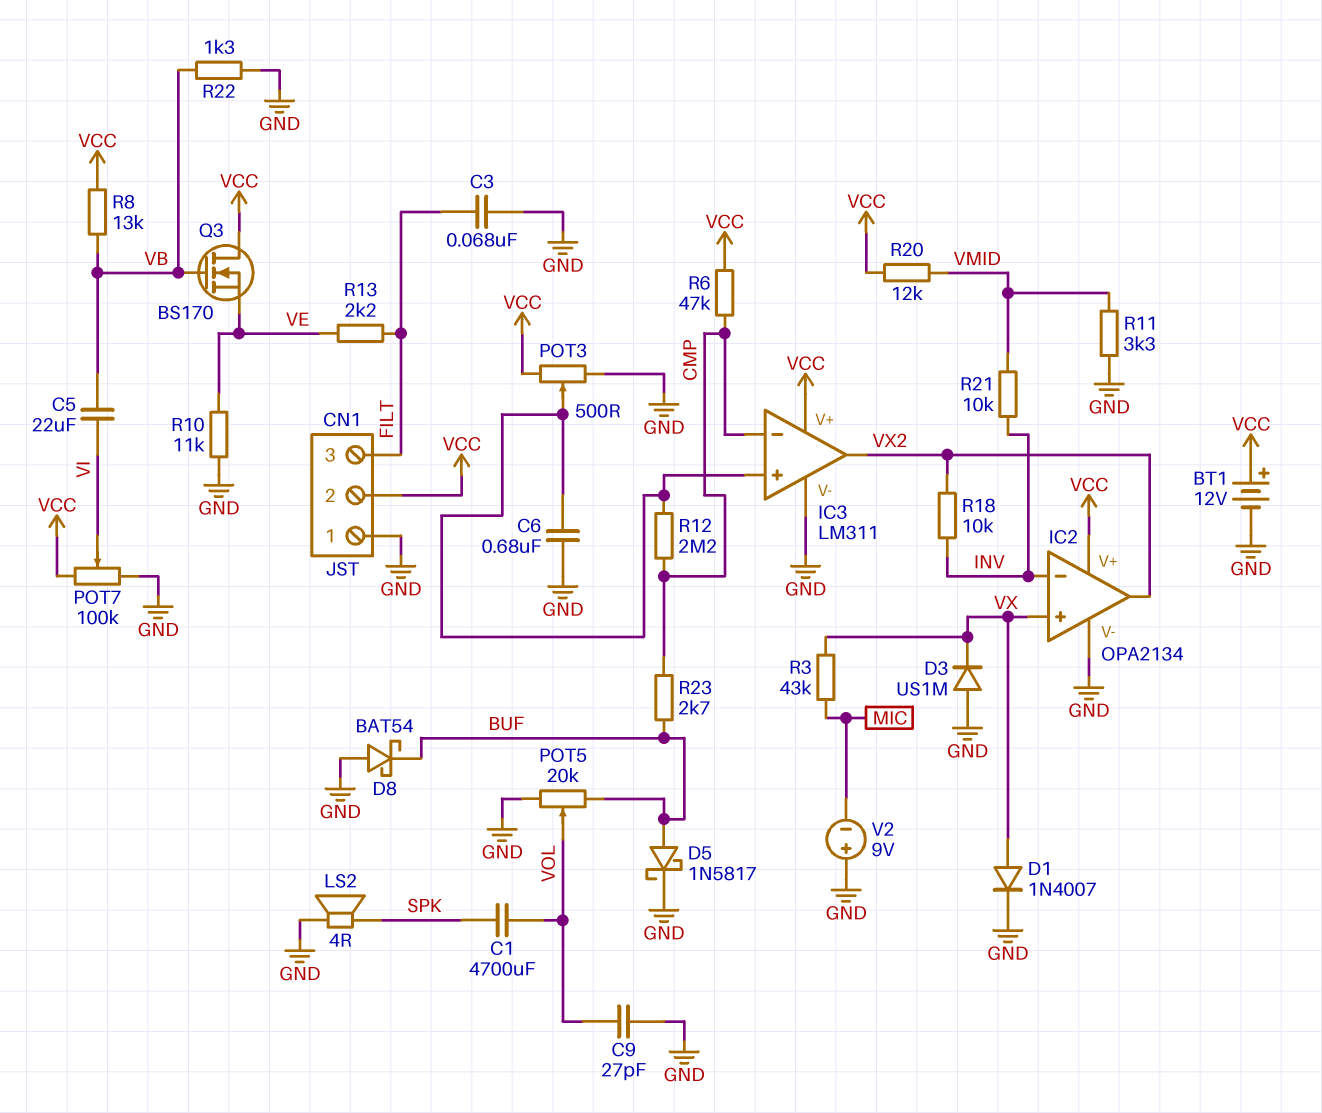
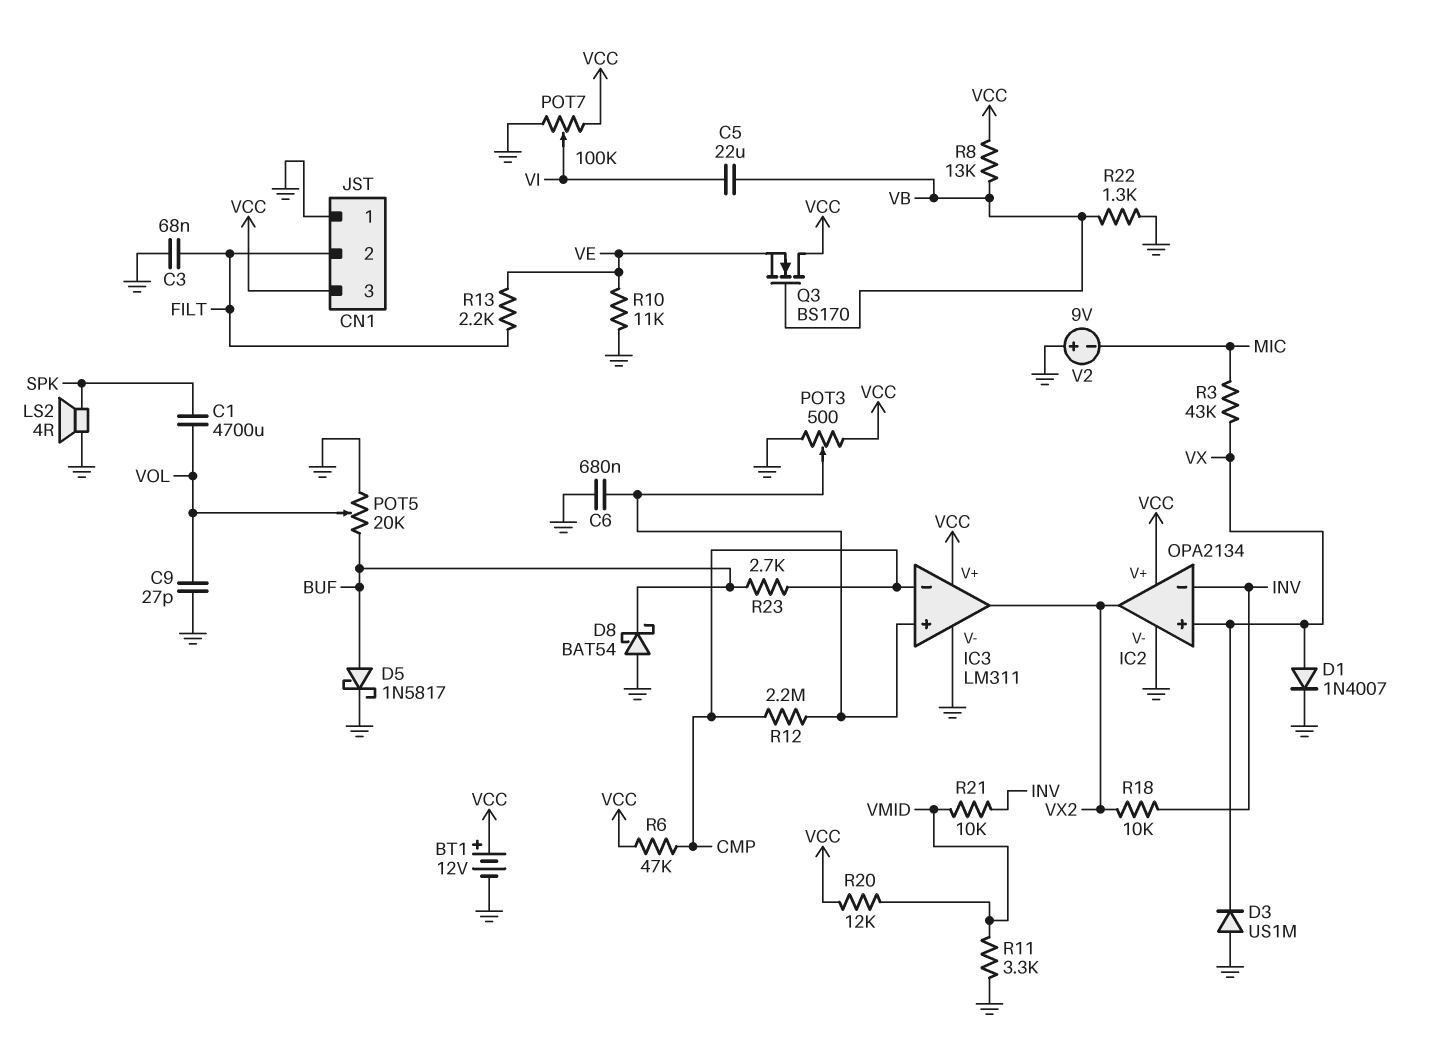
CN1 pin 2: VCC -> FILT
CN1 pin 3: FILT -> VCC

